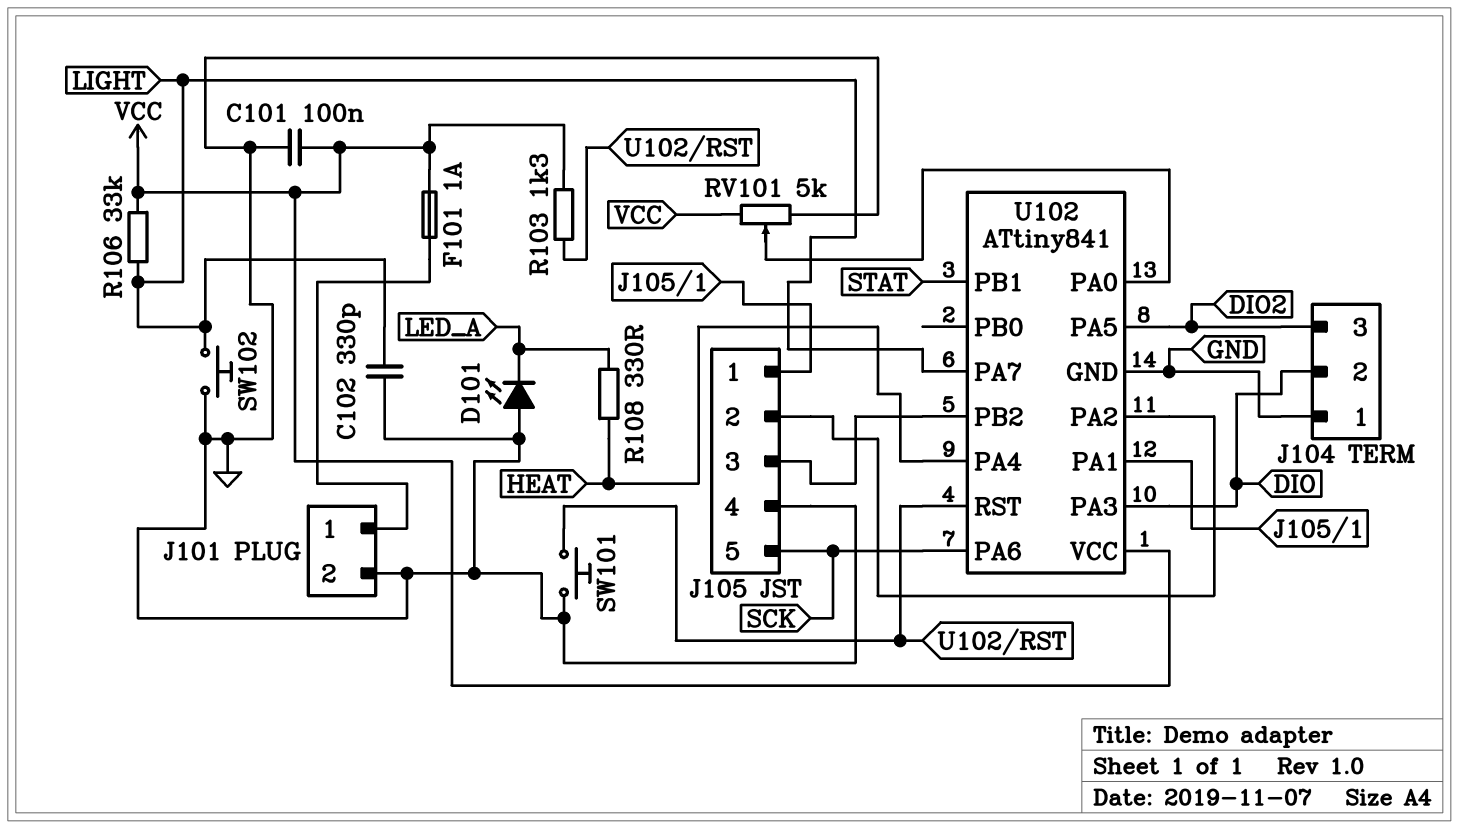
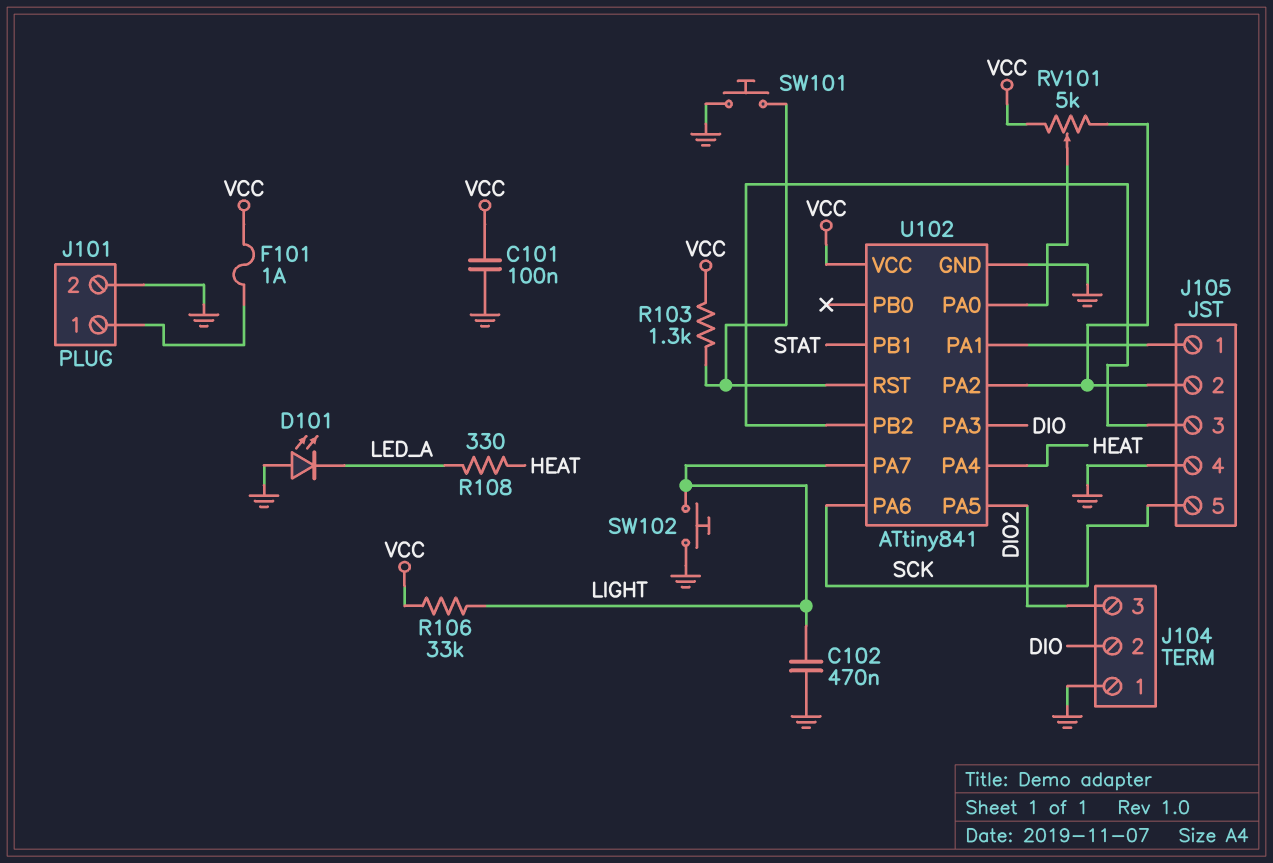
C102: 330pF (GND, LIGHT) -> 470nF (GND, LIGHT)
RV101: 5k (GND, VCC, wiper U102/PA0) -> 5k (J105/2, VCC, wiper U102/PA0)

